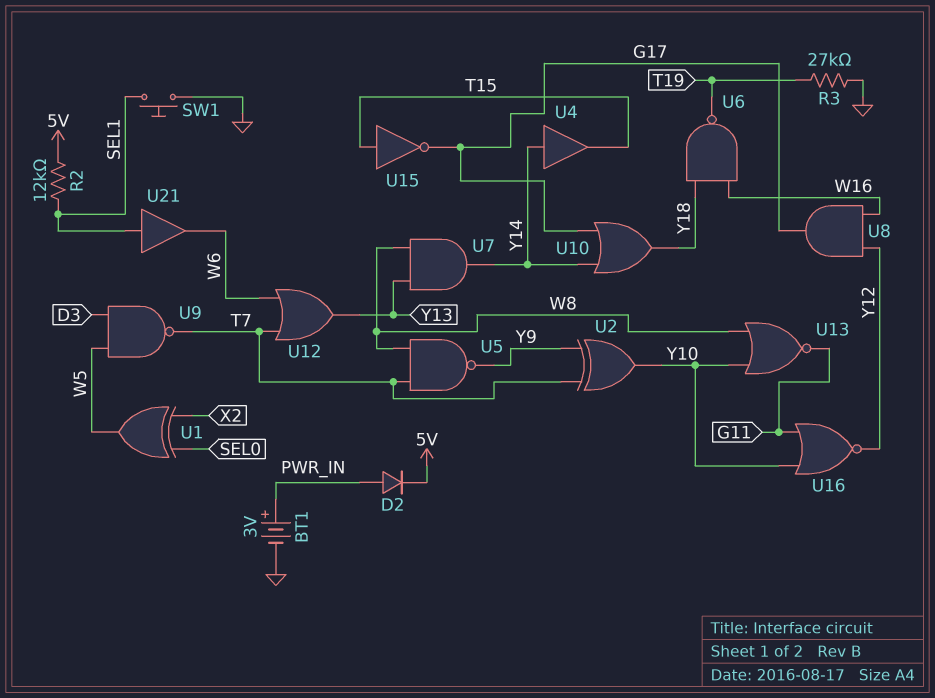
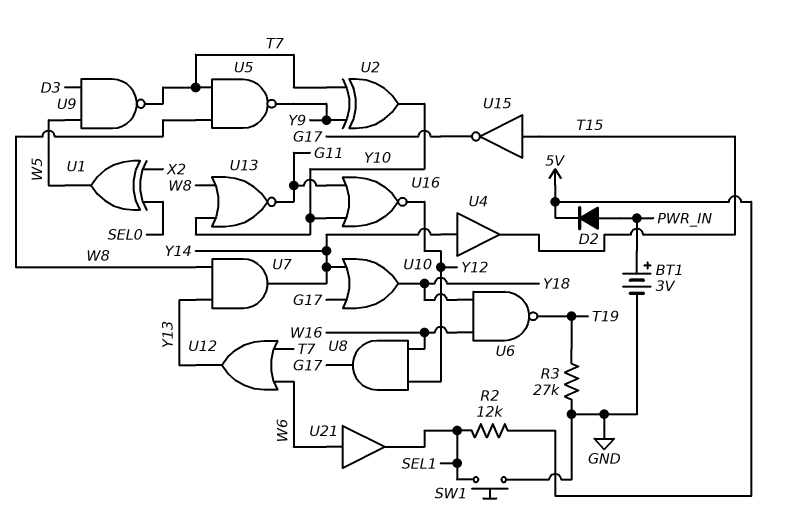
U21: buffer (in SEL1, out W6) -> buffer (in W6, out SEL1)

